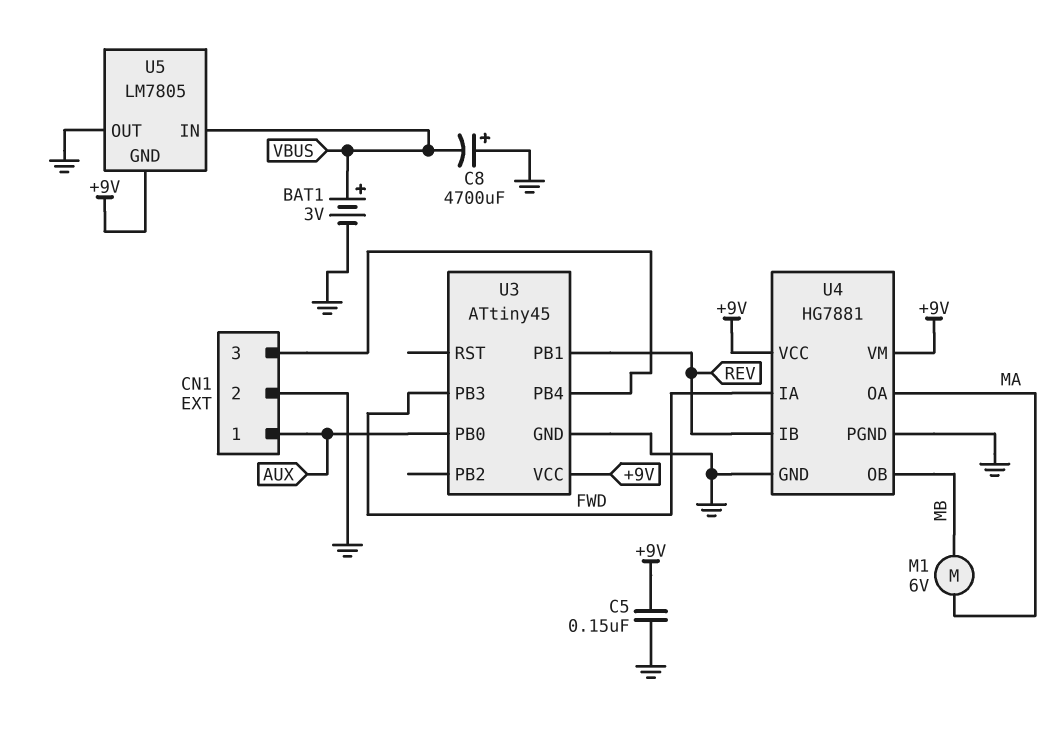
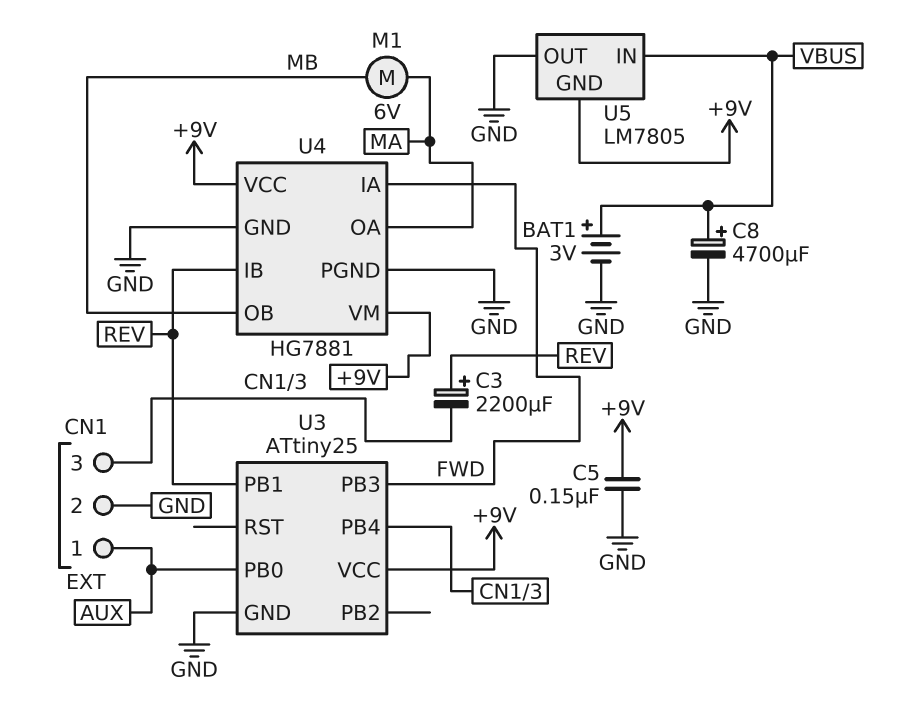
C3: none -> 2200uF (plus REV, minus CN1/3)
C8: 4700uF (plus GND, minus VBUS) -> 4700uF (plus VBUS, minus GND)
U3: ATtiny45 -> ATtiny25

